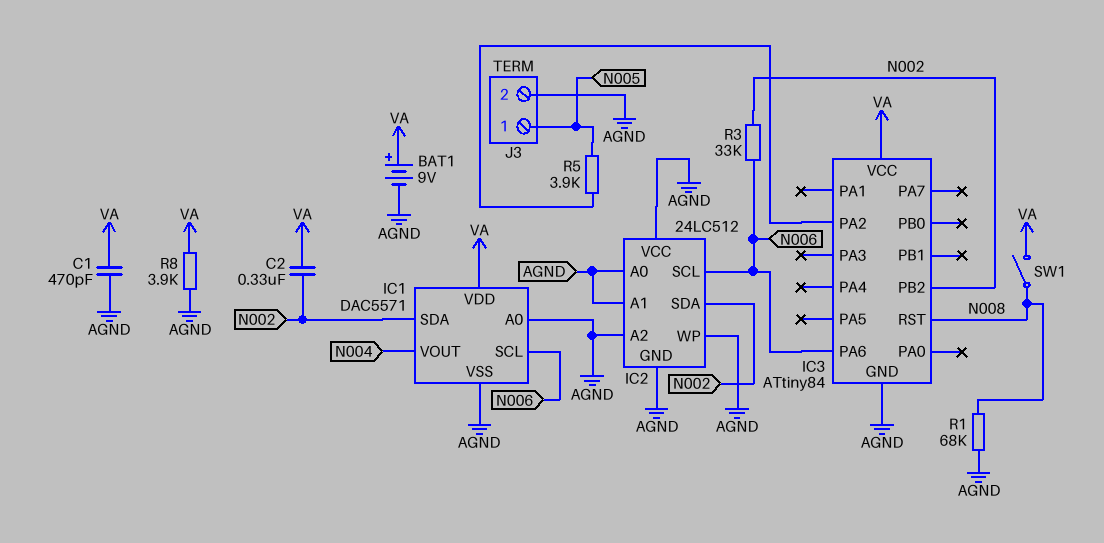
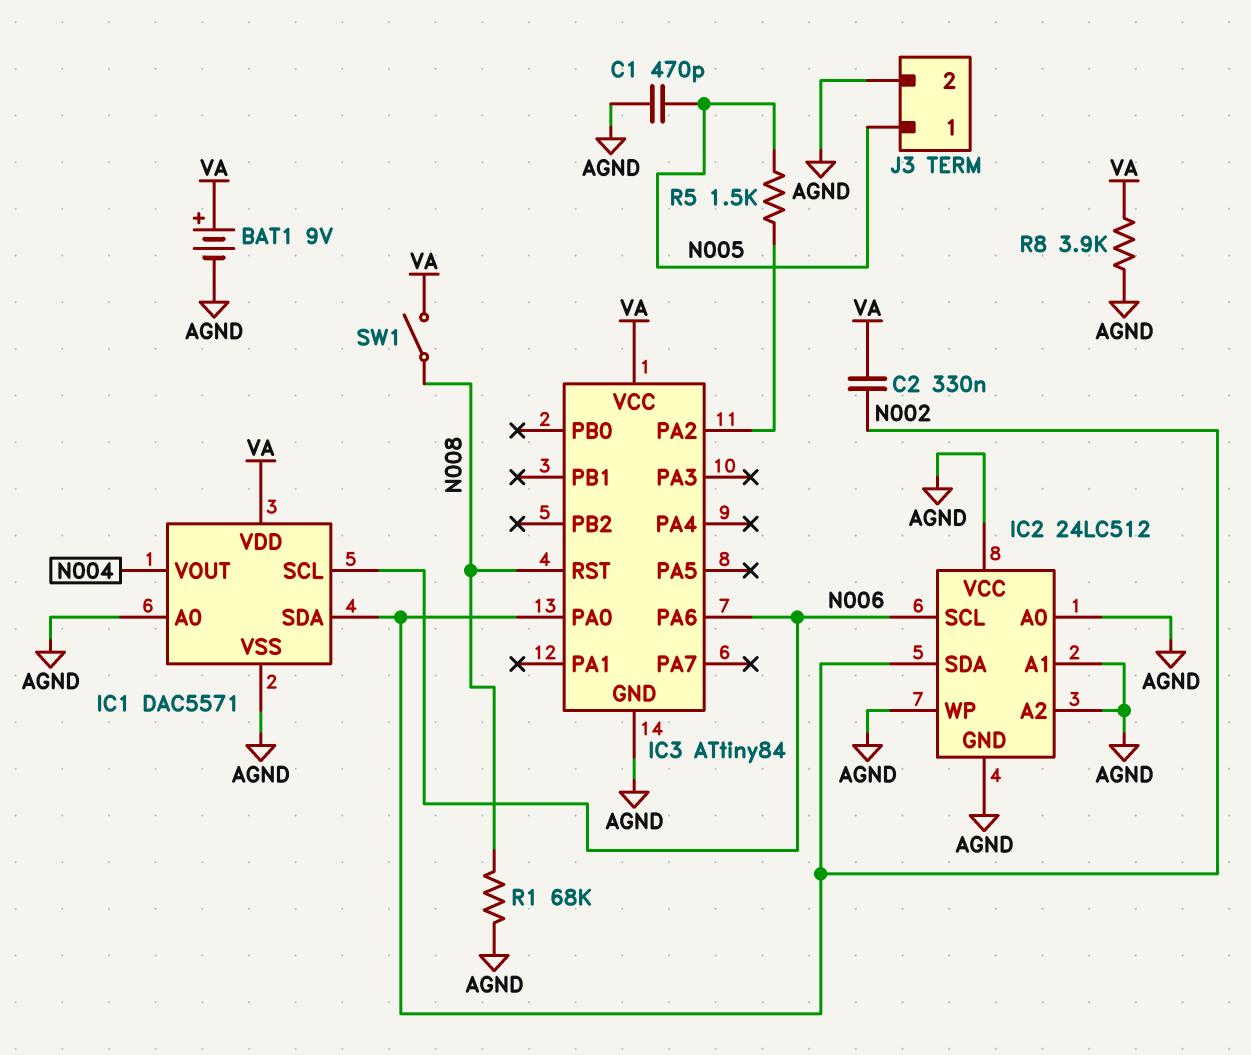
C1: 470pF (AGND, VA) -> 470pF (AGND, N005)
IC3 pin PA0: none -> N002
IC3 pin PB2: N002 -> none
R3: 33k (N002, N006) -> none
R5: 3.9k (IC3/PA2, N005) -> 1.5k (IC3/PA2, N005)

